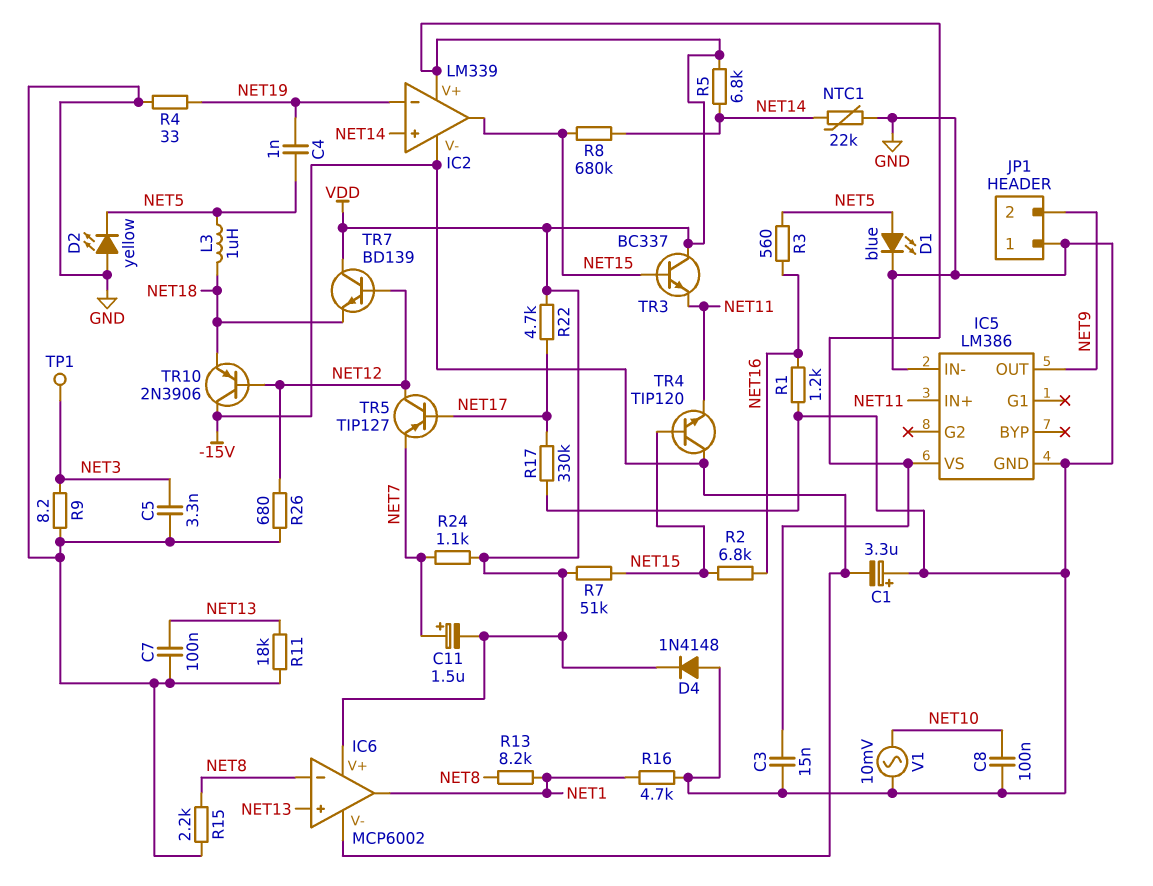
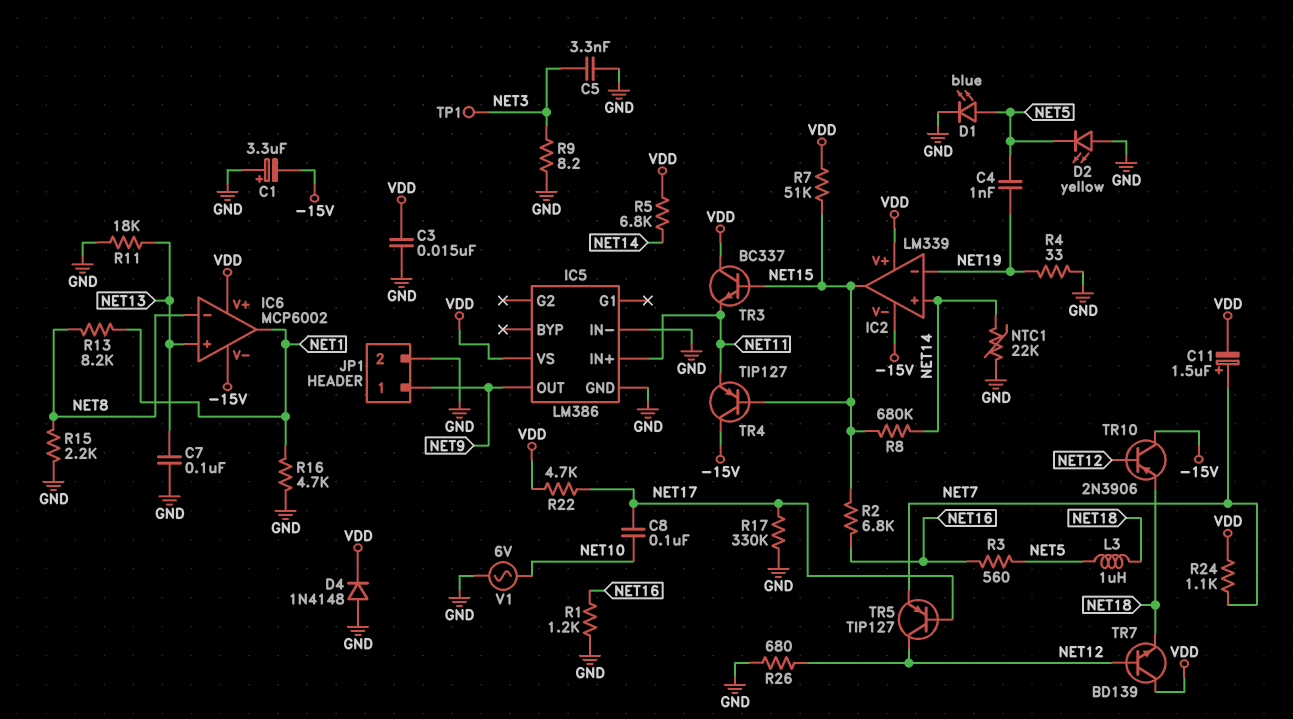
C8: 100nF (GND, NET10) -> 100nF (NET10, NET17)
JP1 pin 1: GND -> NET9
JP1 pin 2: NET9 -> GND
TR4: NPN TIP120 (B NET15, C -15V, E NET11) -> PNP TIP127 (B NET15, C -15V, E NET11)
V1: AC 10mV (GND, NET10) -> AC 6V (GND, NET10)

